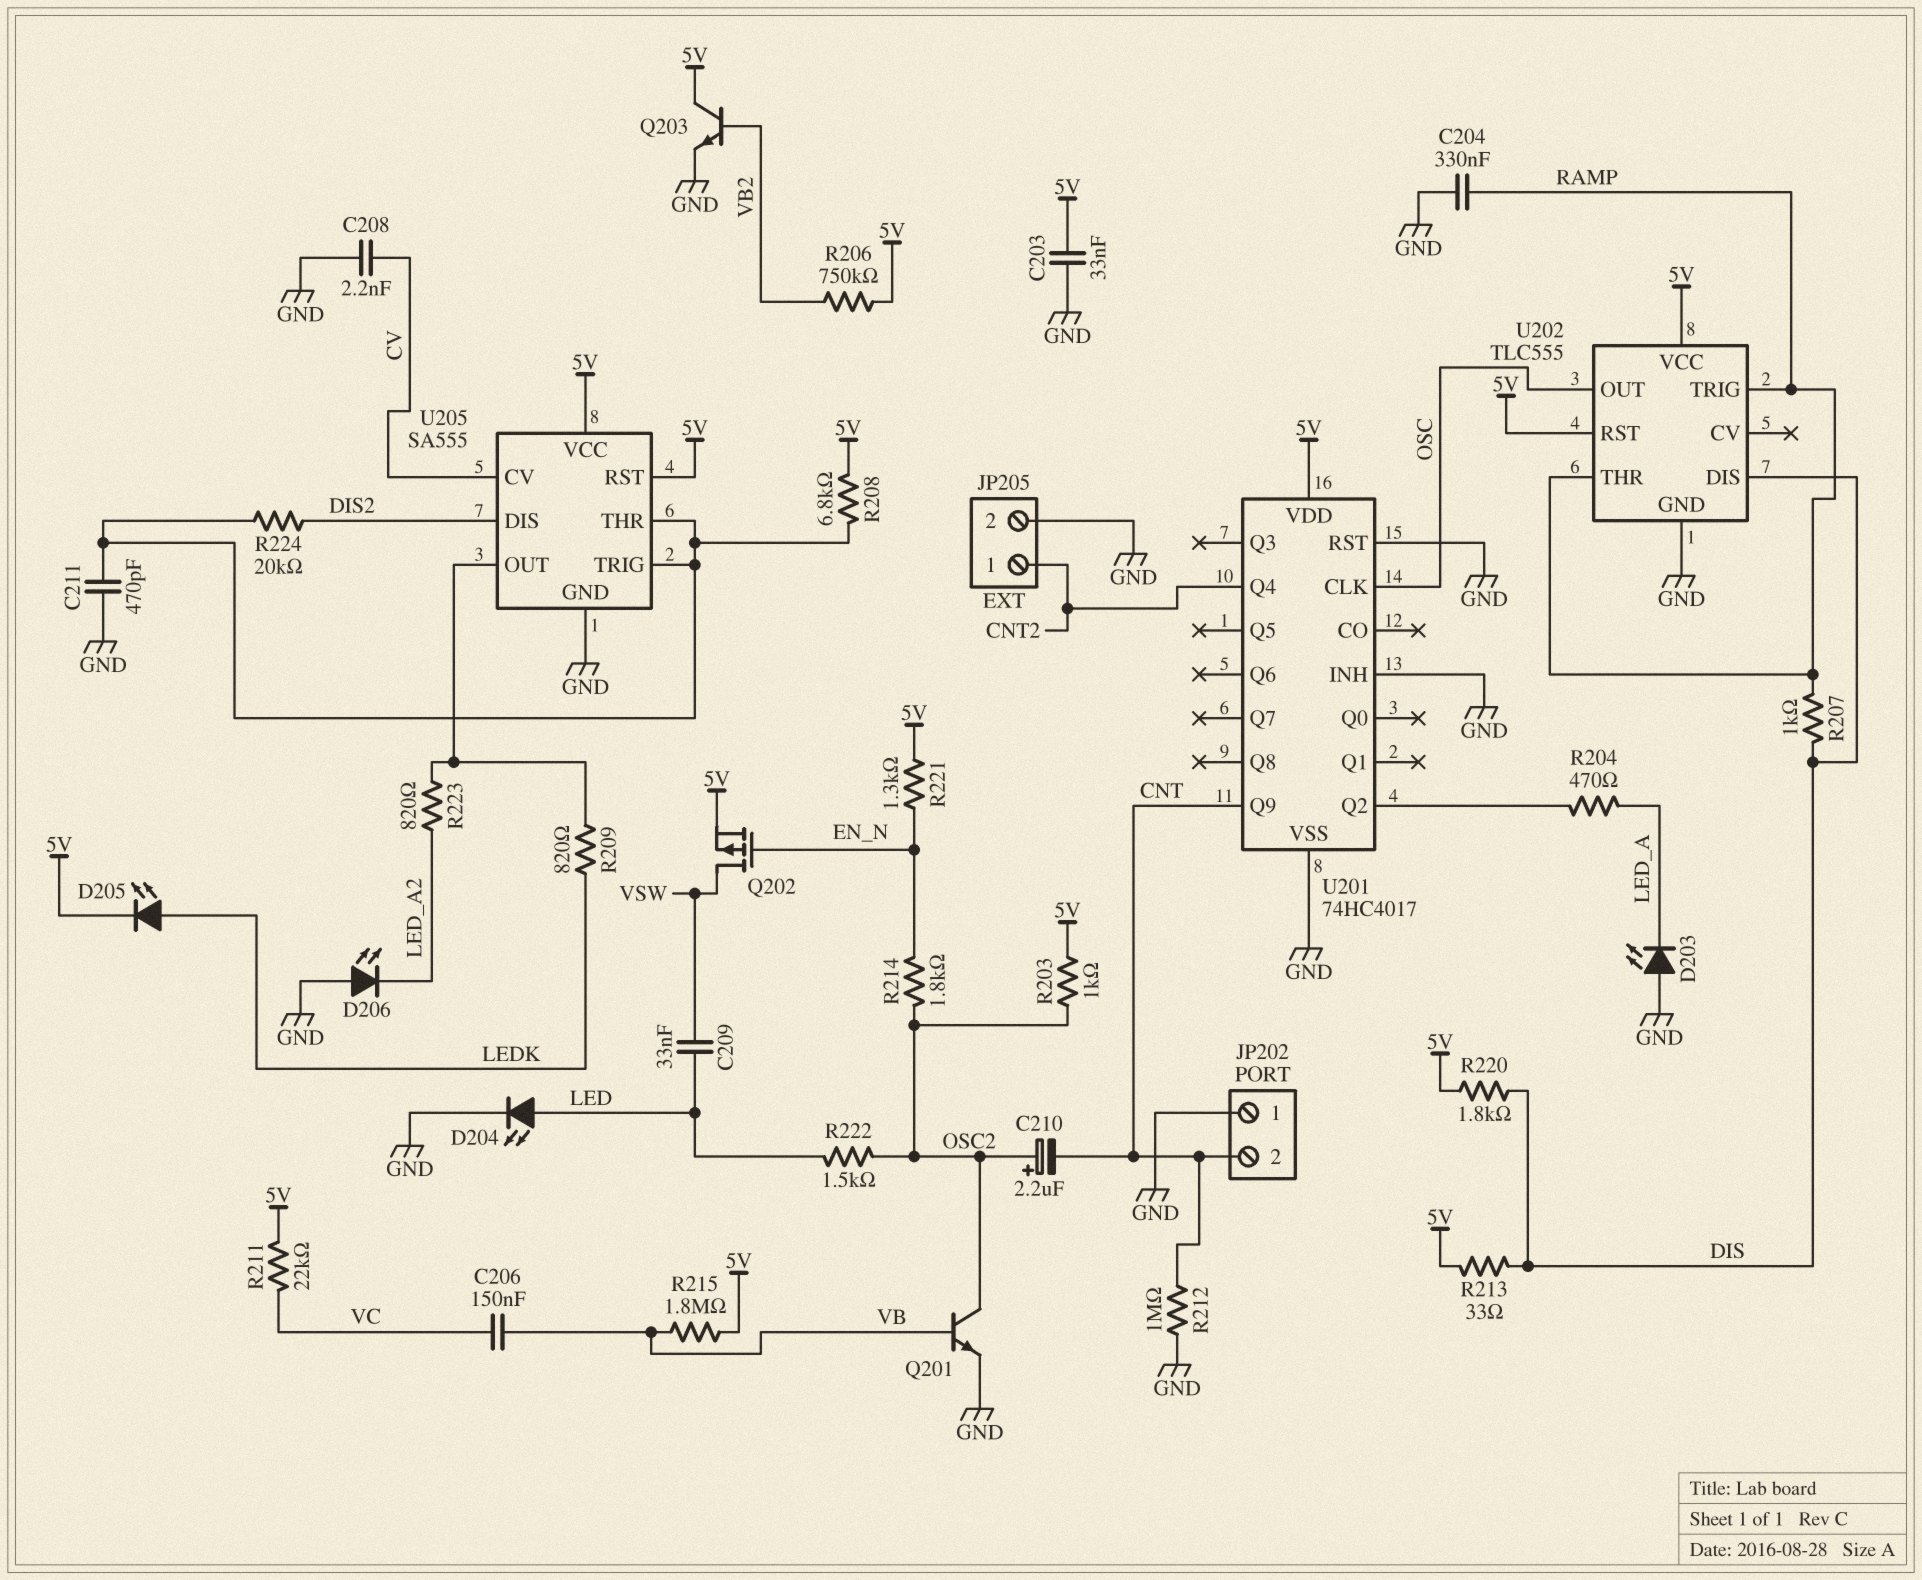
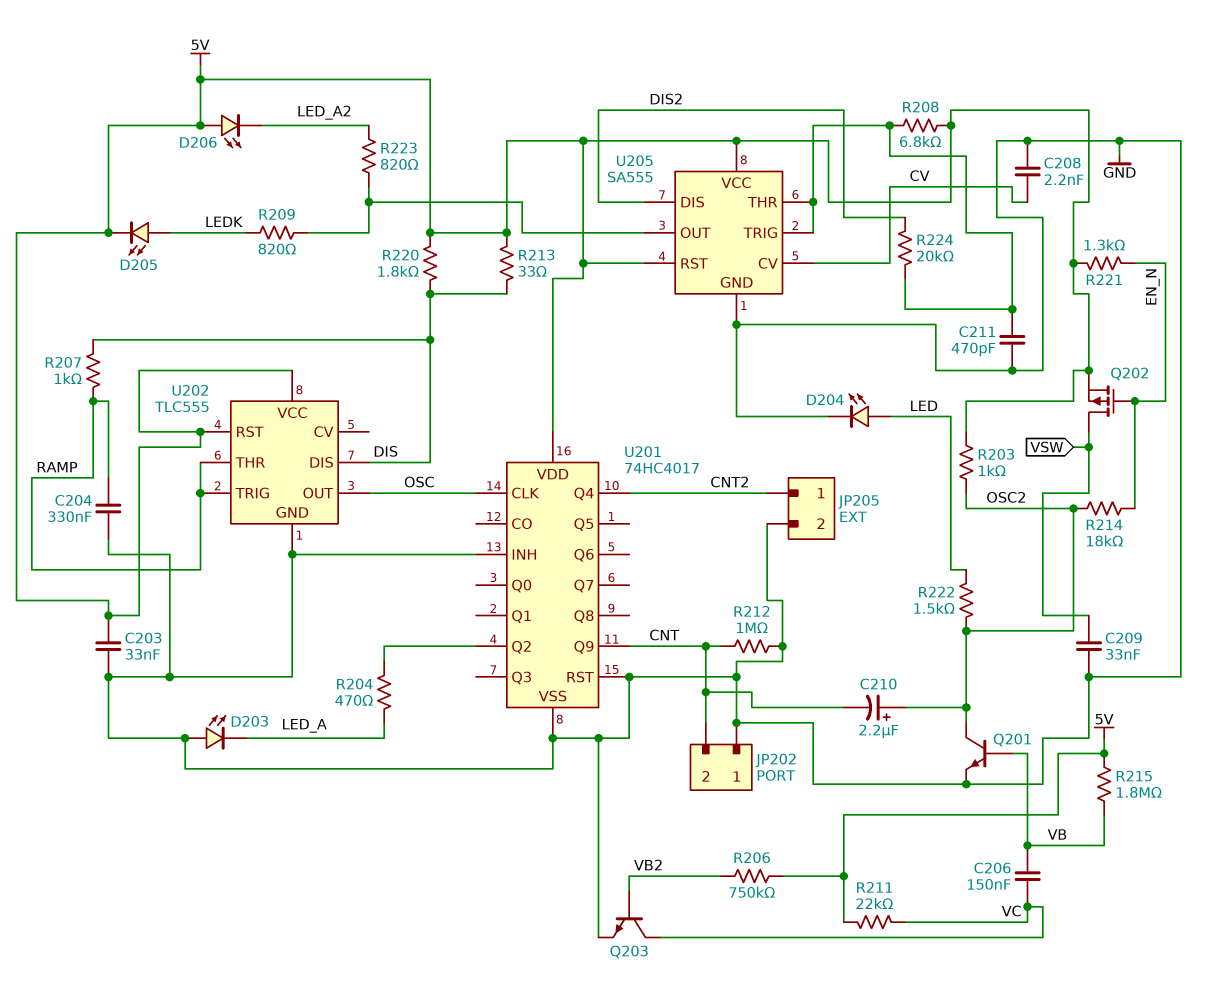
C209: 33nF (LED, VSW) -> 33nF (GND, VSW)
D206: LED (A GND, K LED_A2) -> LED (A 5V, K LED_A2)
Q203: NPN (B VB2, C 5V, E GND) -> NPN (B VB2, C VC, E GND)
R214: 1.8k (EN_N, OSC2) -> 18k (EN_N, OSC2)

